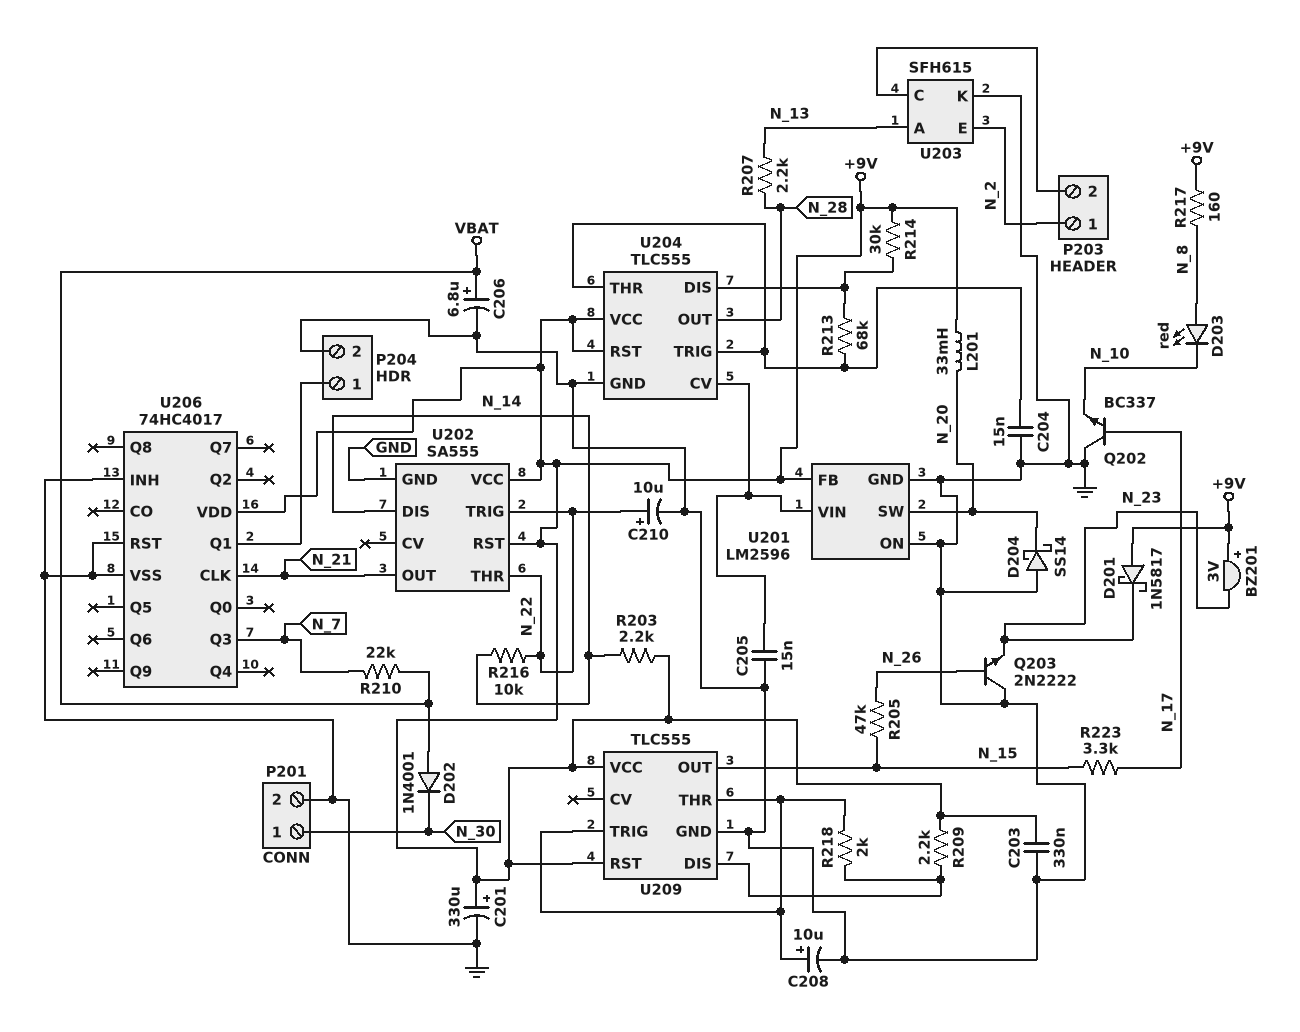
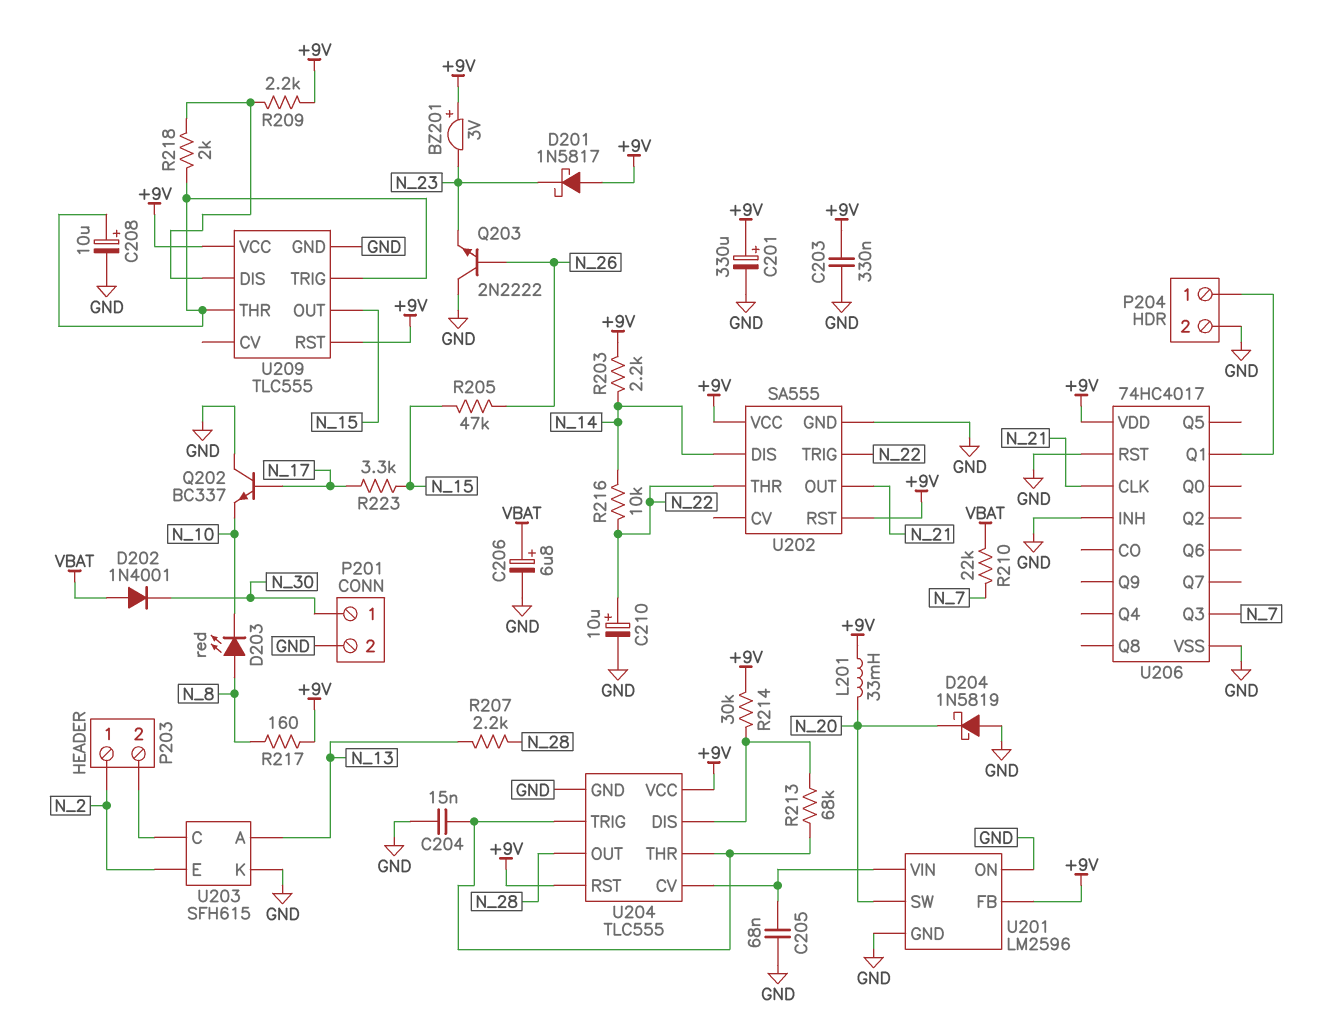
C205: 15nF (GND, U201/VIN) -> 68nF (GND, U201/VIN)
D204: schottky SS14 (A GND, K N_20) -> schottky 1N5819 (A GND, K N_20)

